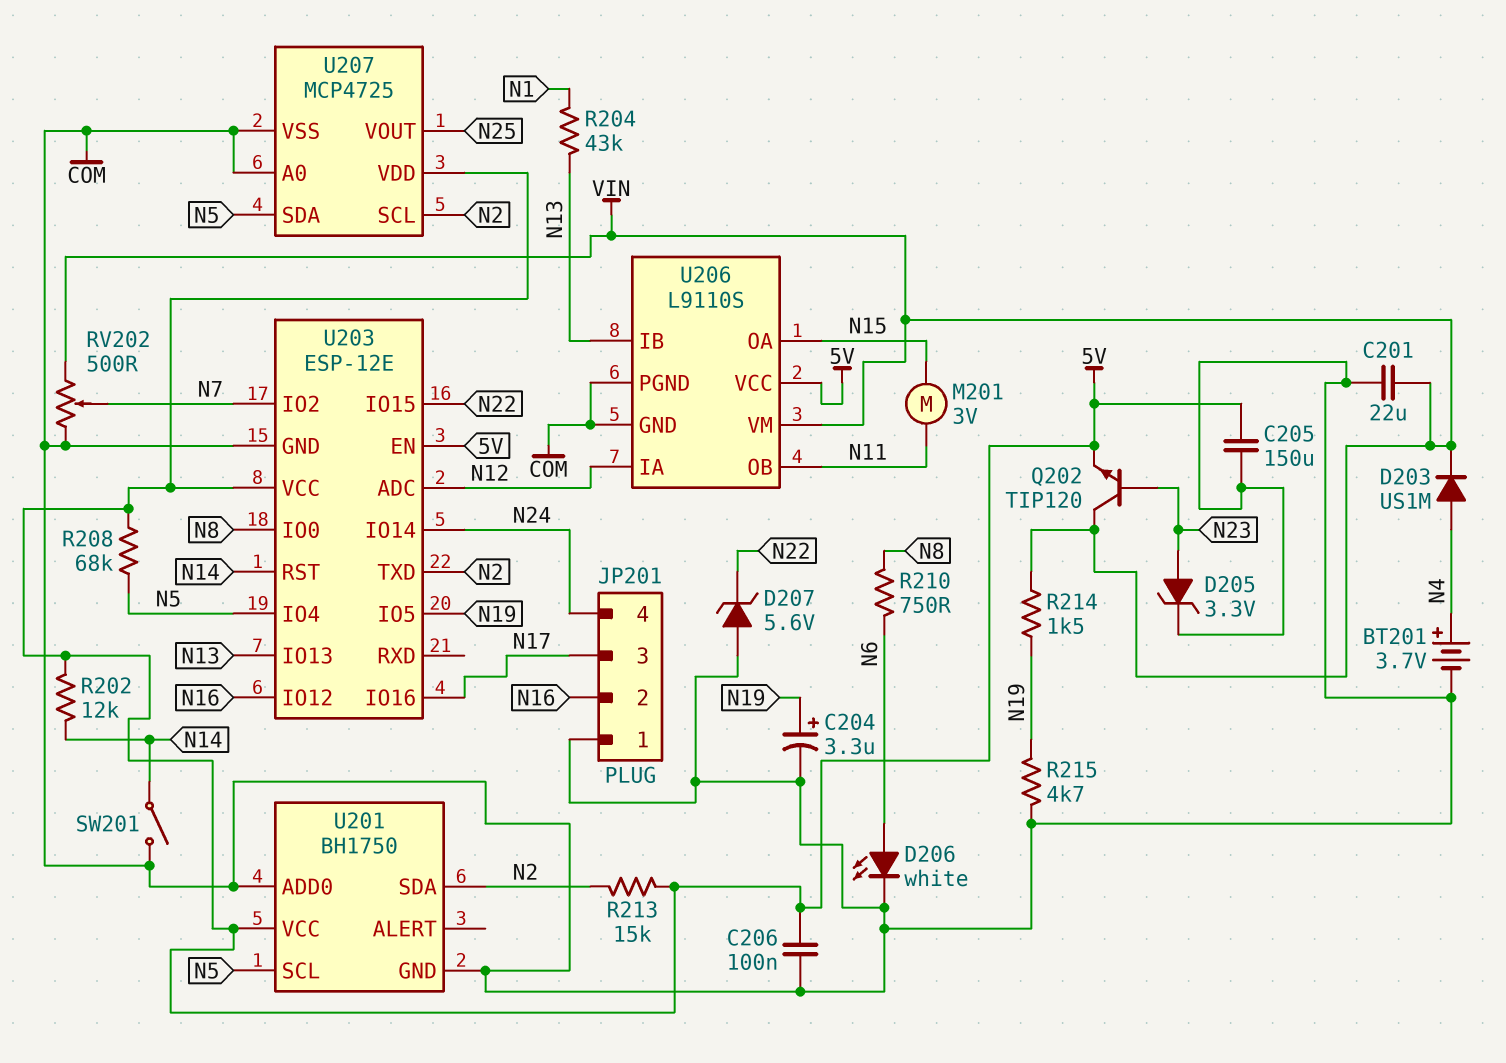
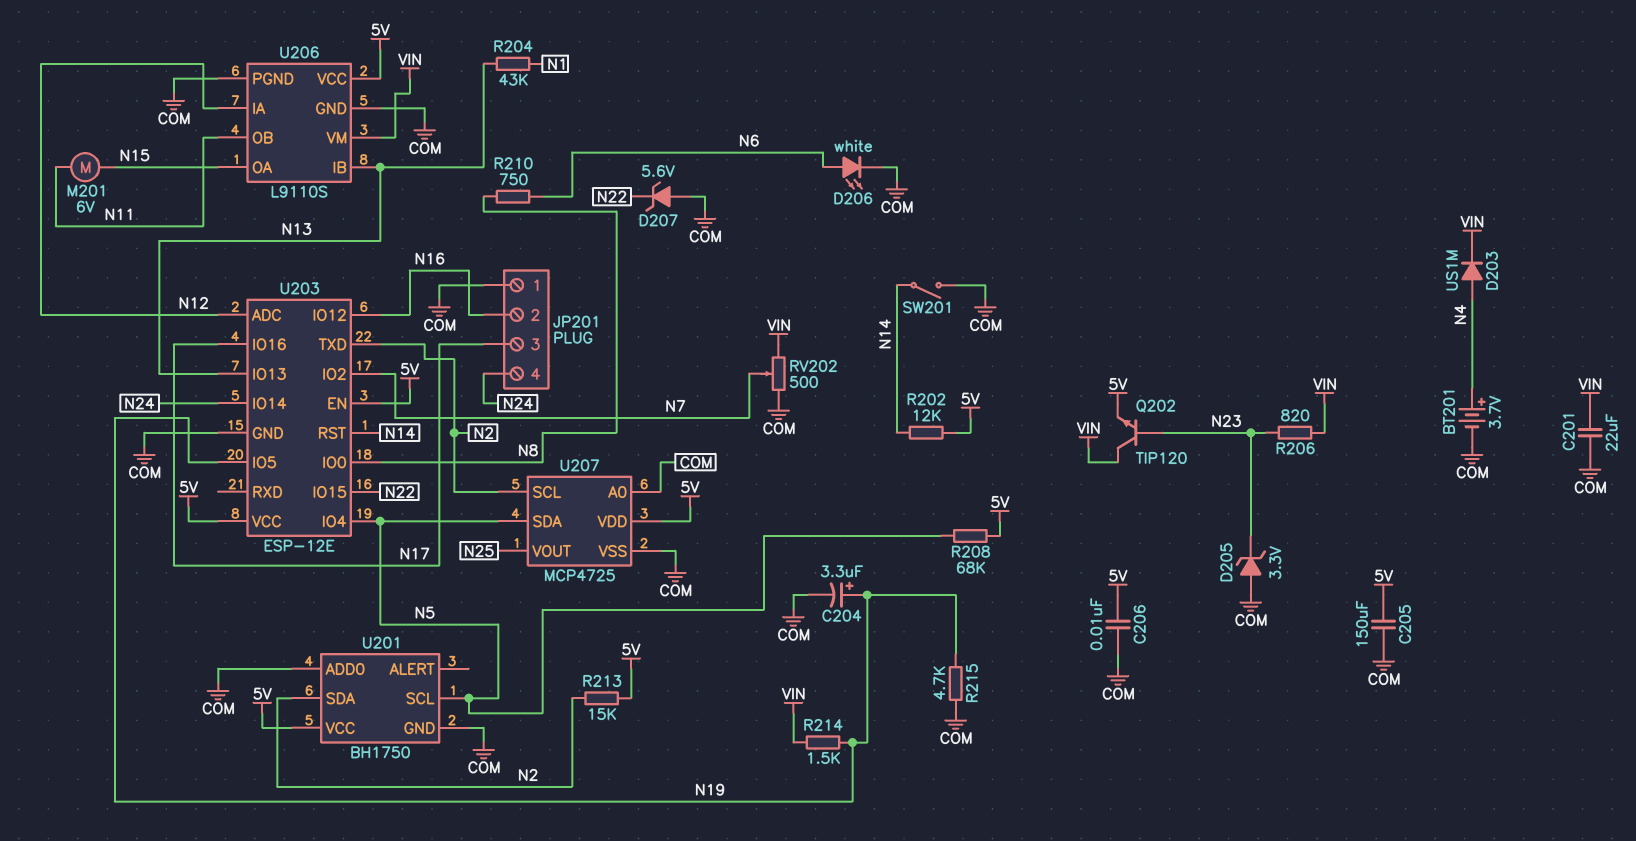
C206: 100nF (5V, COM) -> 10nF (5V, COM)
D205: zener 3.3V (A N23, K COM) -> zener 3.3V (A COM, K N23)
M201: motor 3V (N11, N15) -> motor 6V (N11, N15)
R206: none -> 820 (N23, VIN)

